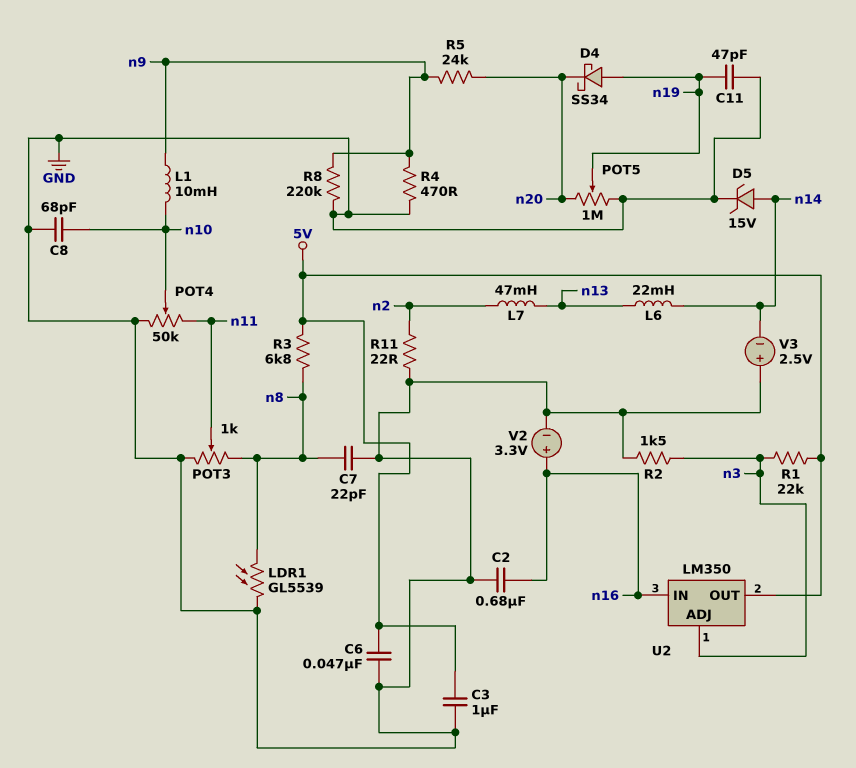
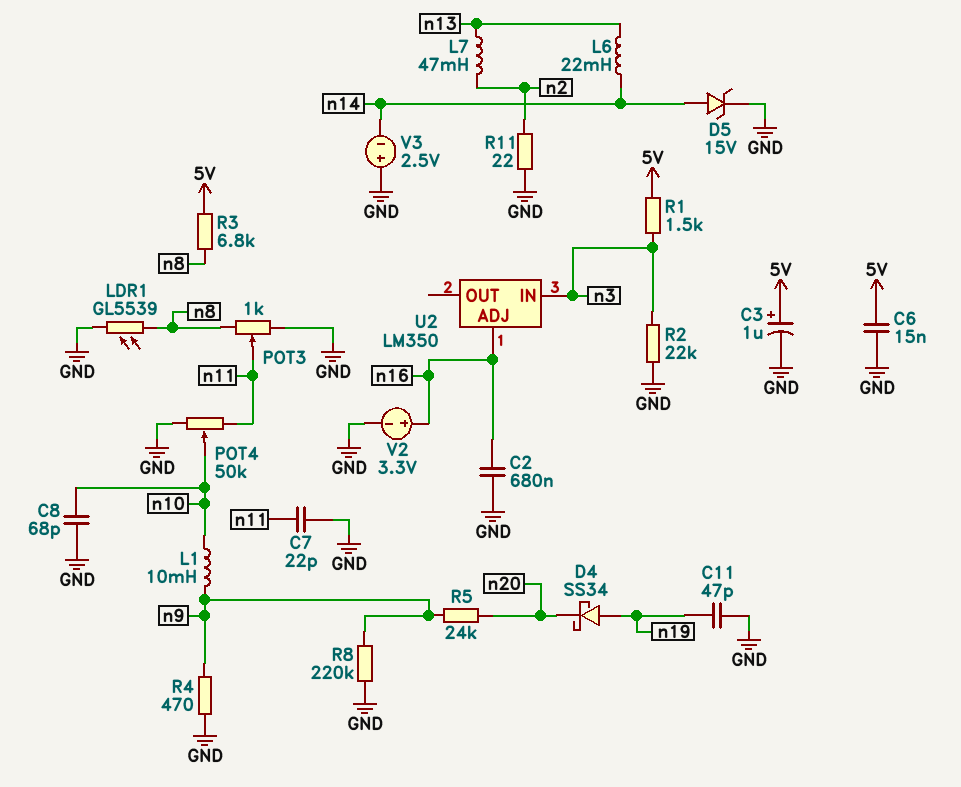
C3: 1uF (5V, GND) -> 1uF (plus 5V, minus GND)
C6: 47nF (5V, GND) -> 15nF (5V, GND)
C7: 22pF (GND, n8) -> 22pF (GND, n11)
POT5: 1M (GND, n20, wiper n19) -> none
R1: 22k (5V, n3) -> 1.5k (5V, n3)
R2: 1.5k (GND, n3) -> 22k (GND, n3)
U2 pin ADJ: n3 -> n16
U2 pin IN: n16 -> n3
U2 pin OUT: 5V -> none

